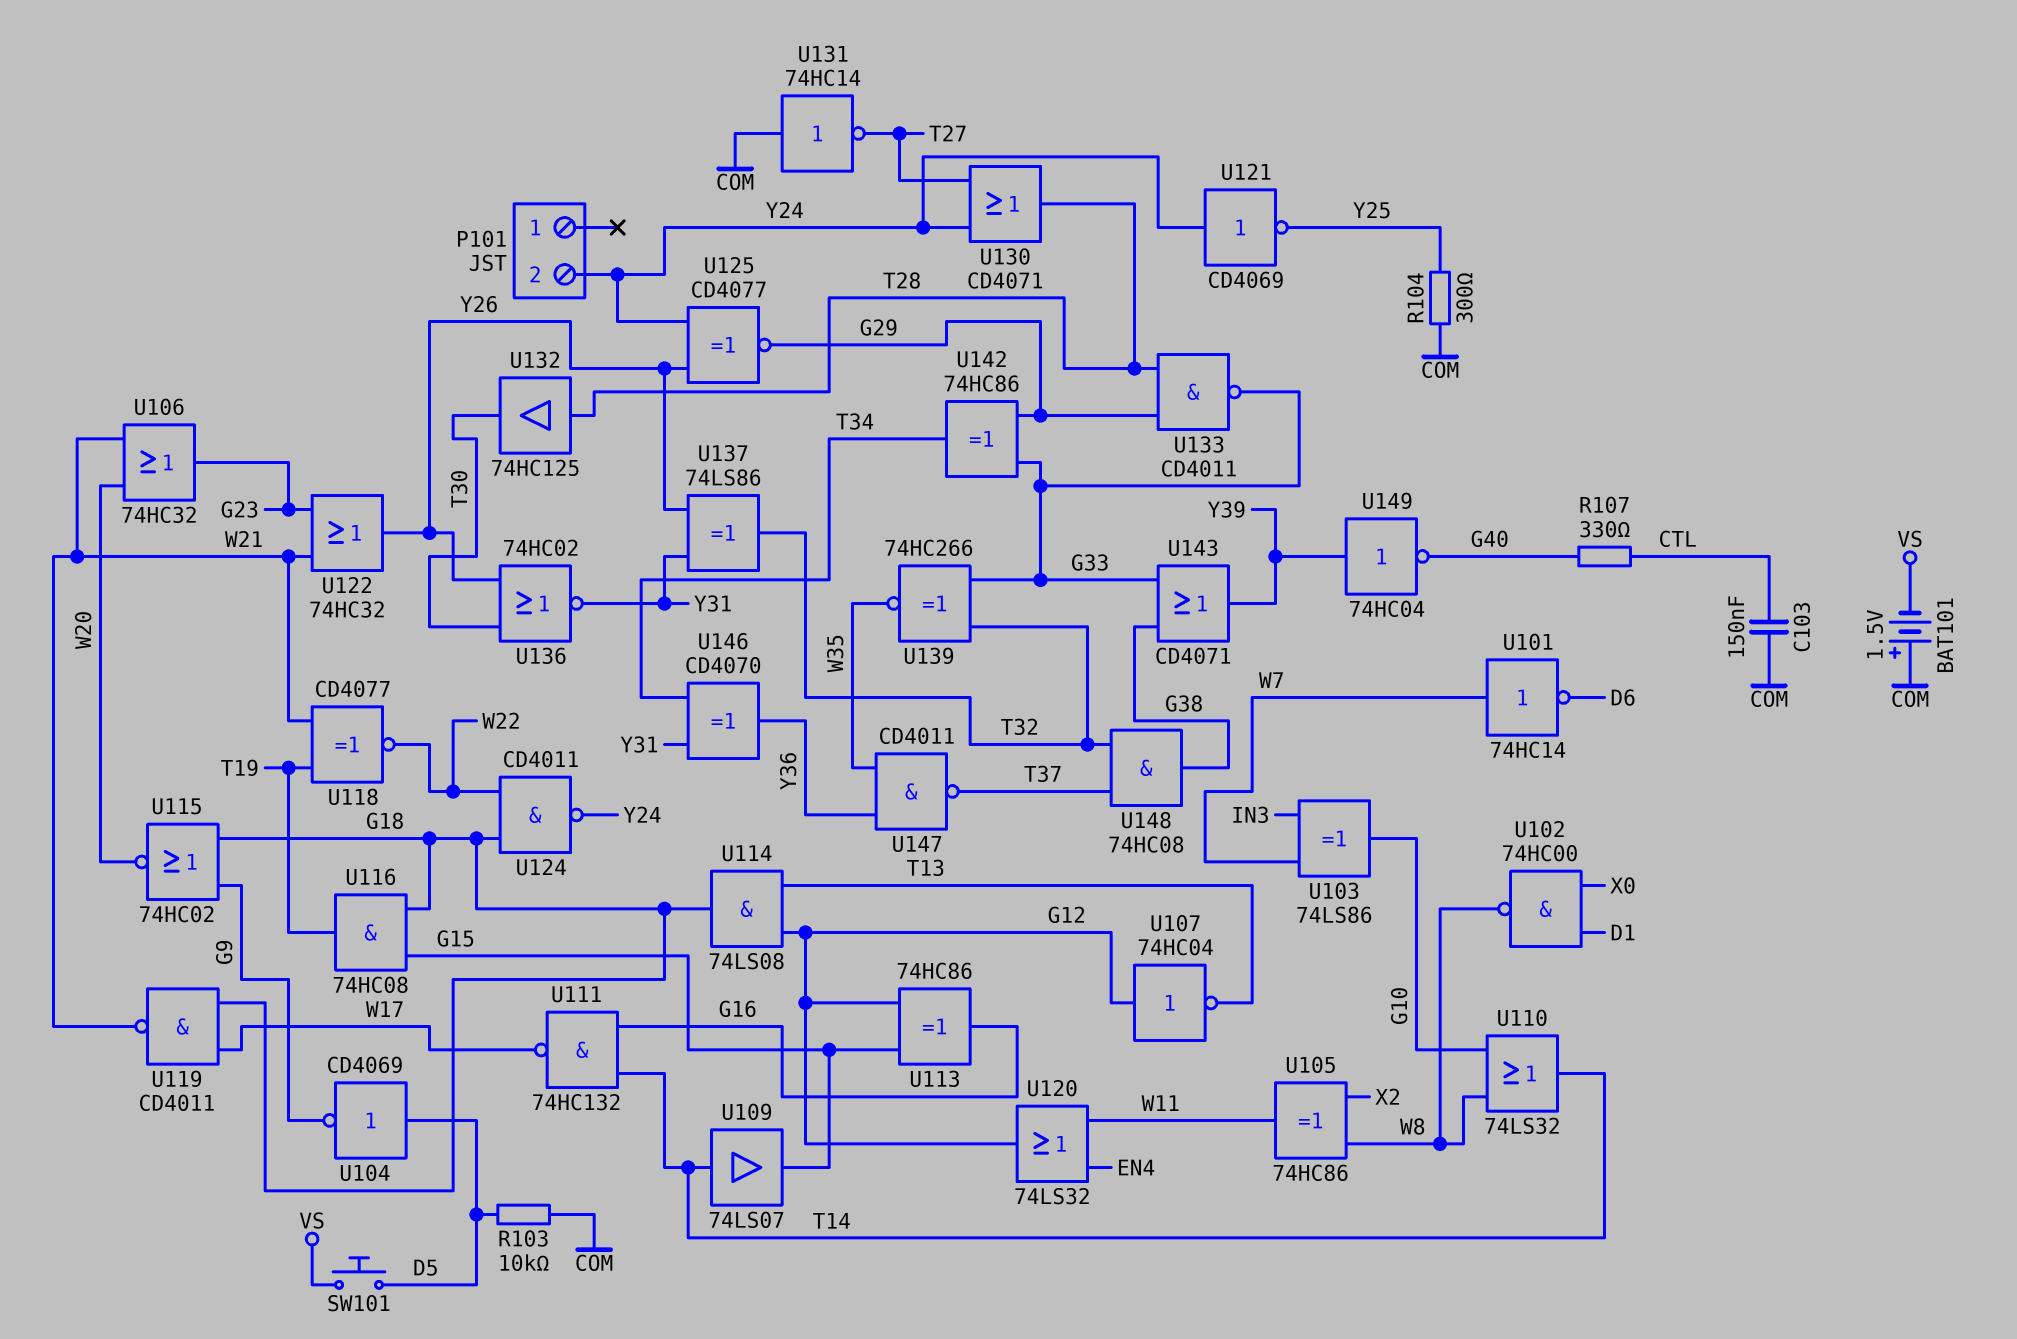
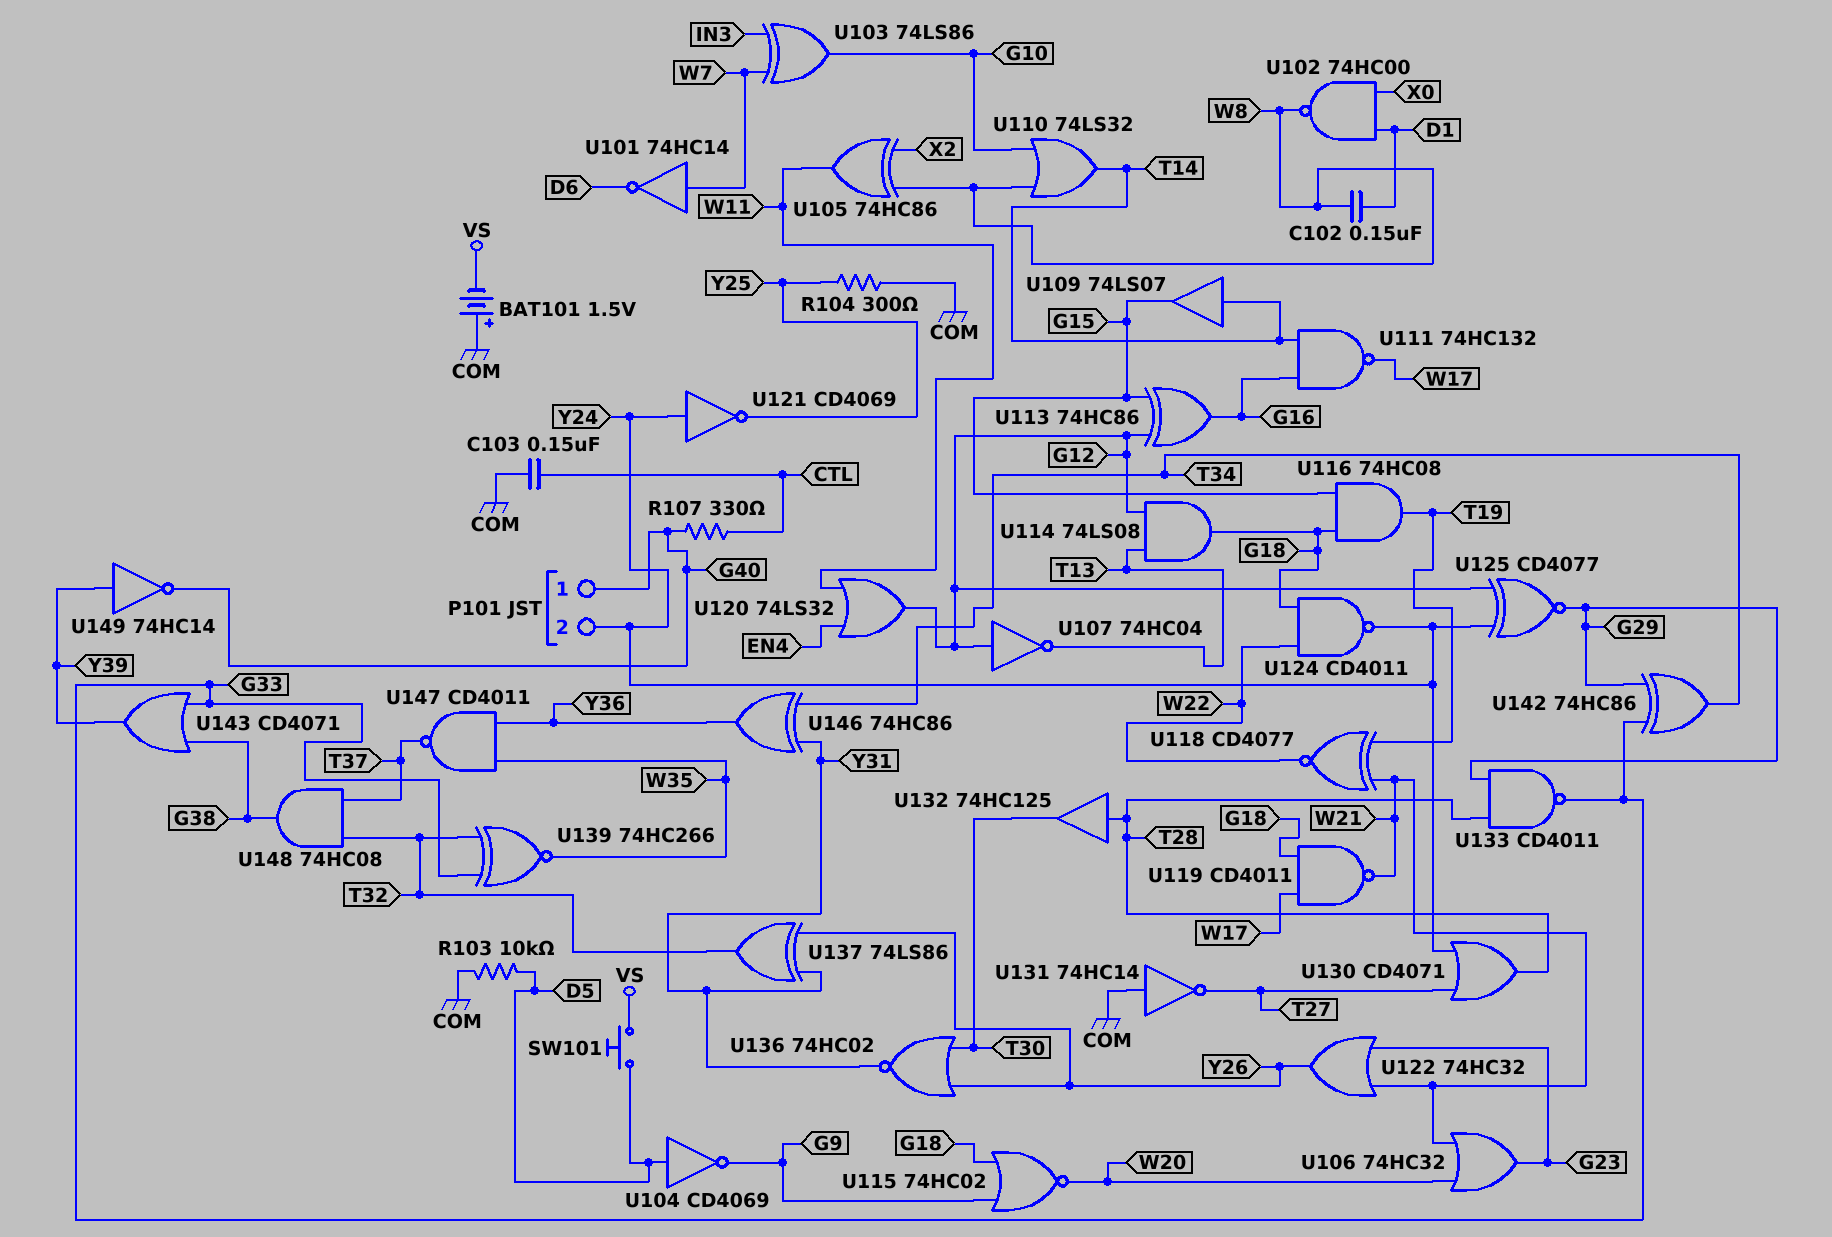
C102: none -> 150nF (D1, W8)
P101 pin 1: none -> G40
U125: XNOR CD4077 (in Y24, in Y26, out G29) -> XNOR CD4077 (in G12, in Y24, out G29)
U146: XOR CD4070 (in T34, in Y31, out Y36) -> XOR 74HC86 (in T34, in Y31, out Y36)
U149: NOT 74HC04 (in Y39, out G40) -> NOT 74HC14 (in Y39, out G40)

